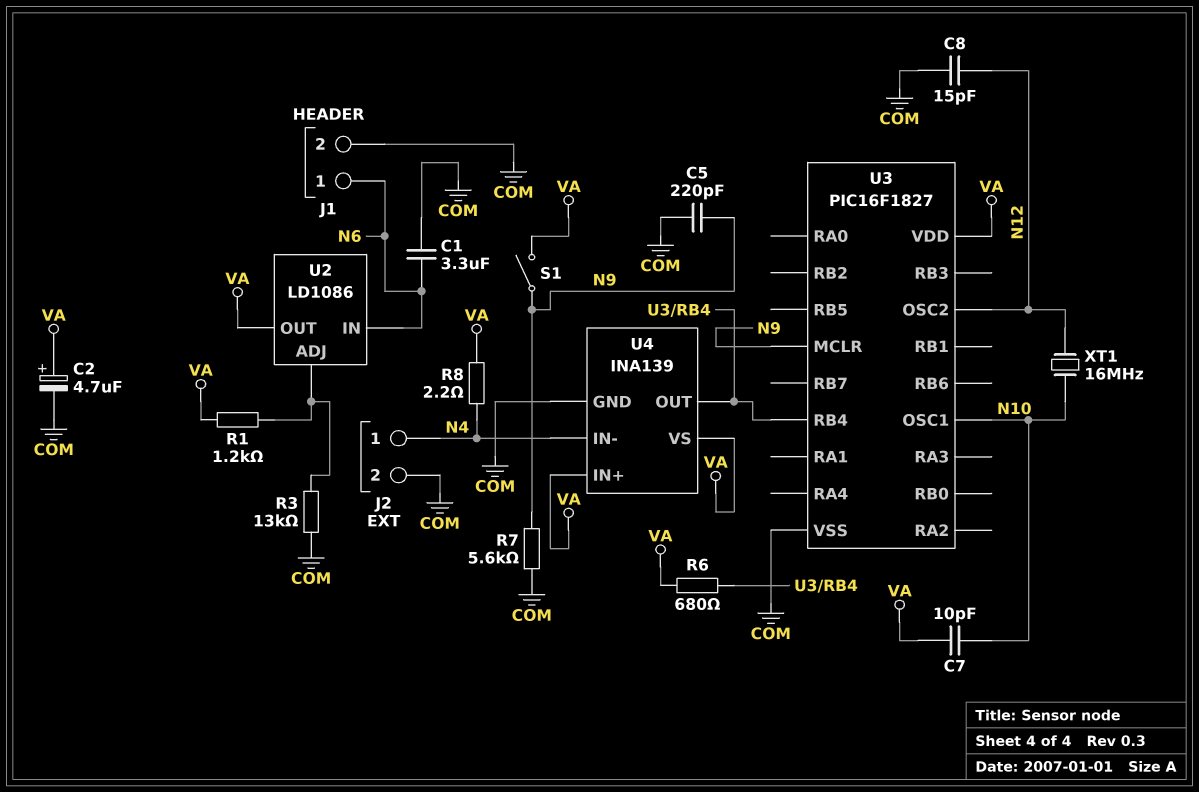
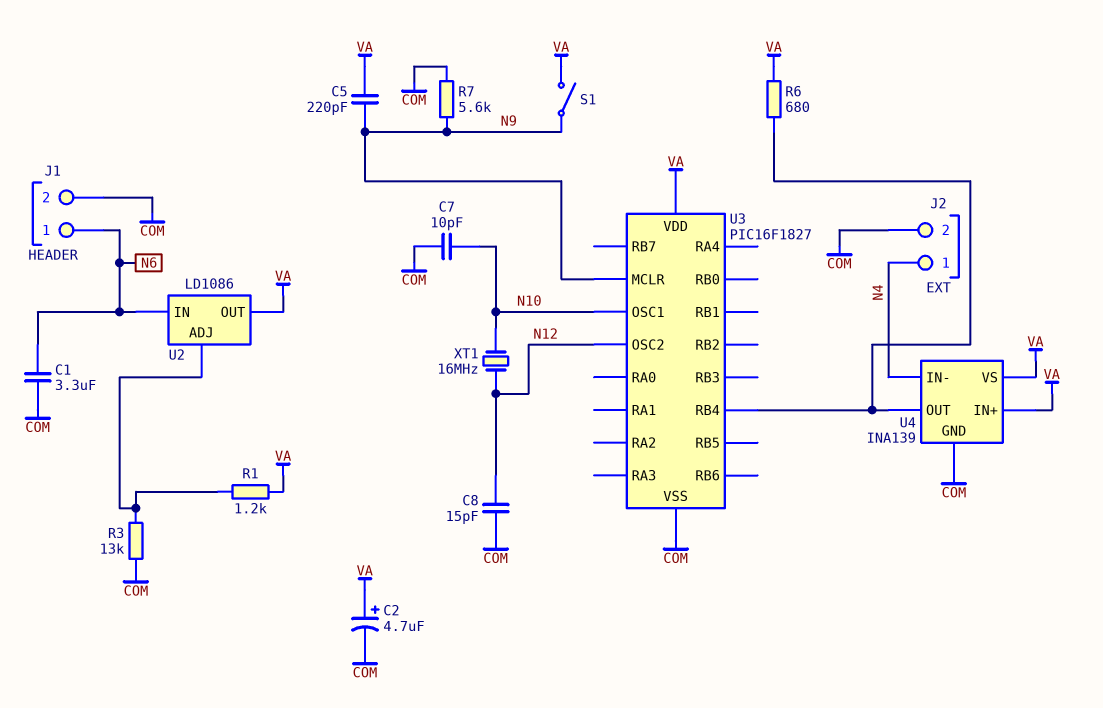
C5: 220pF (COM, N9) -> 220pF (N9, VA)
C7: 10pF (N10, VA) -> 10pF (COM, N10)
R8: 2.2 (N4, VA) -> none

